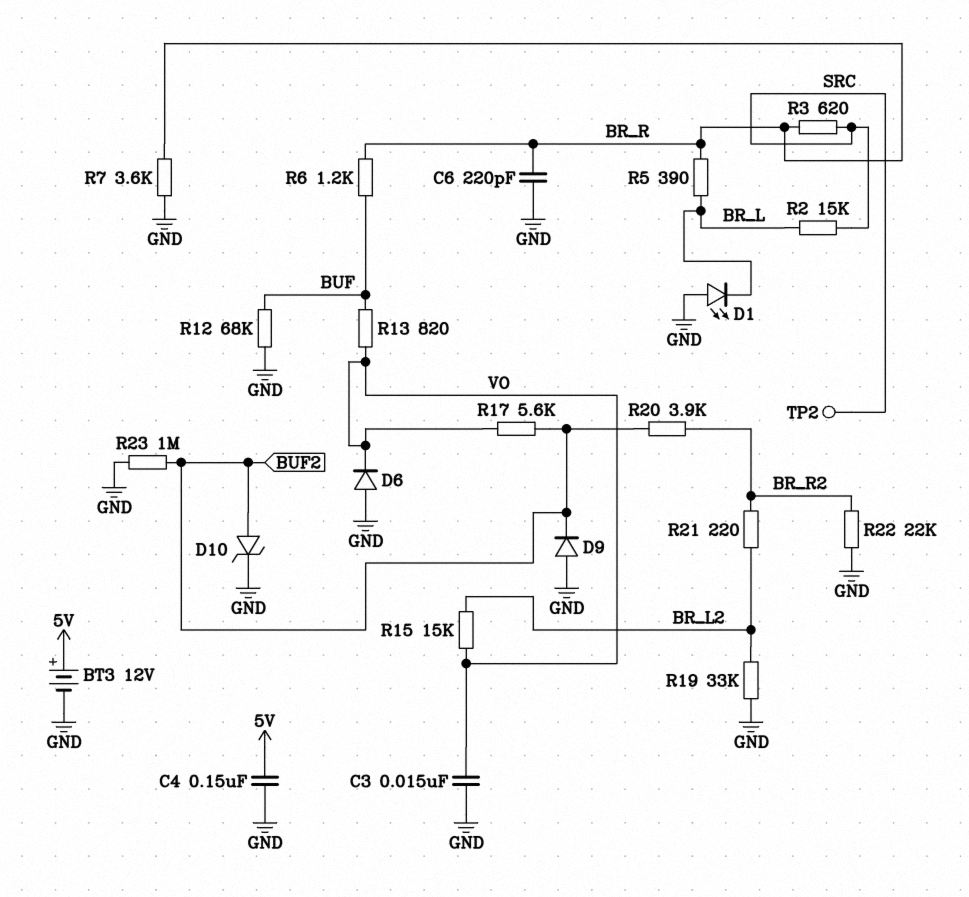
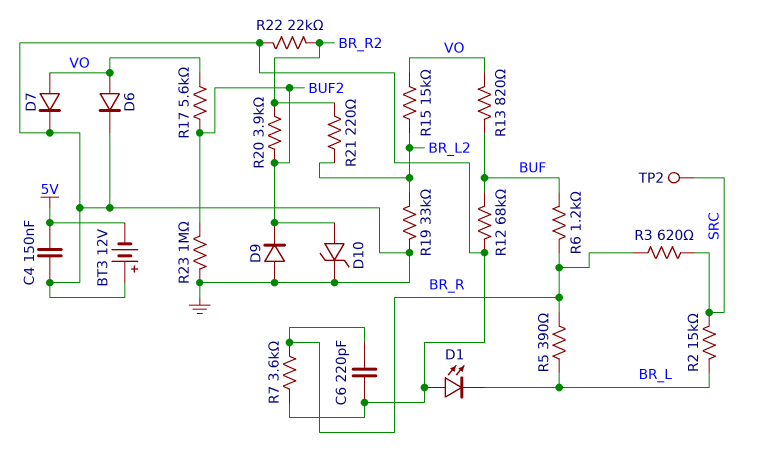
BT3: 12V (plus 5V, minus GND) -> 12V (plus GND, minus 5V)
C3: 15nF (GND, VO) -> none
D6: diode (A GND, K VO) -> diode (A VO, K GND)
D7: none -> diode (A VO, K GND)

